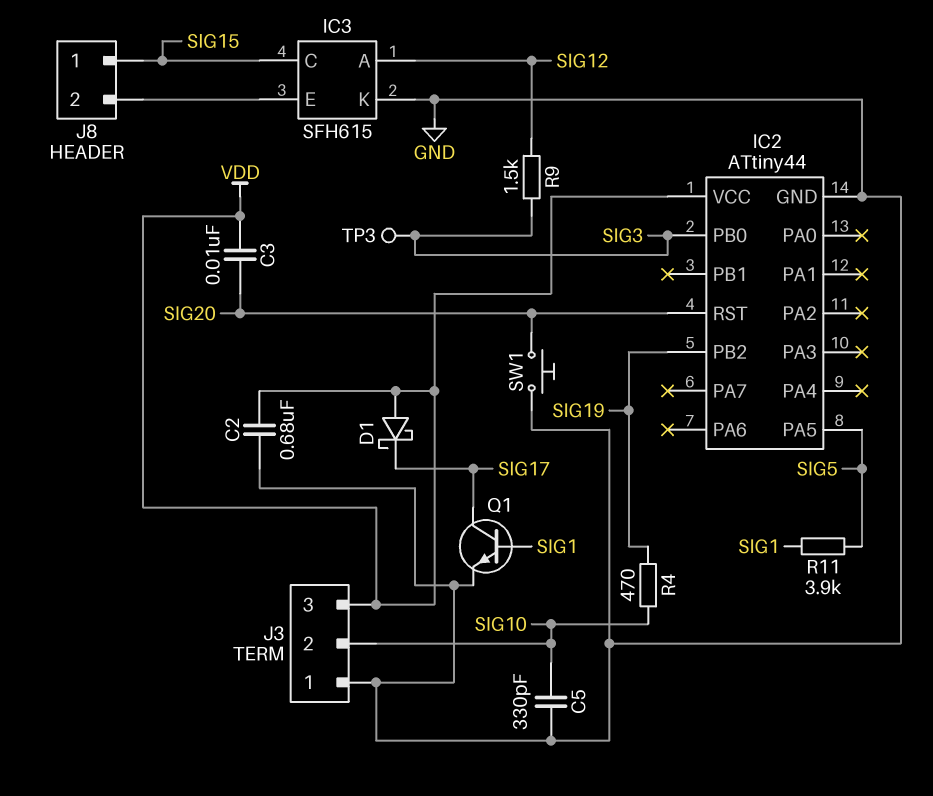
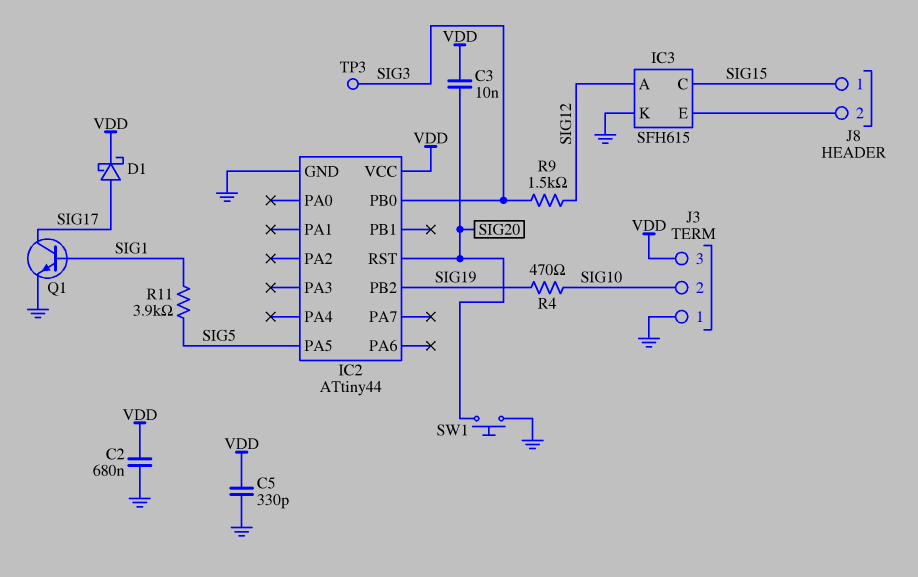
C5: 330pF (GND, SIG10) -> 330pF (GND, VDD)
D1: schottky (A VDD, K SIG17) -> schottky (A SIG17, K VDD)

